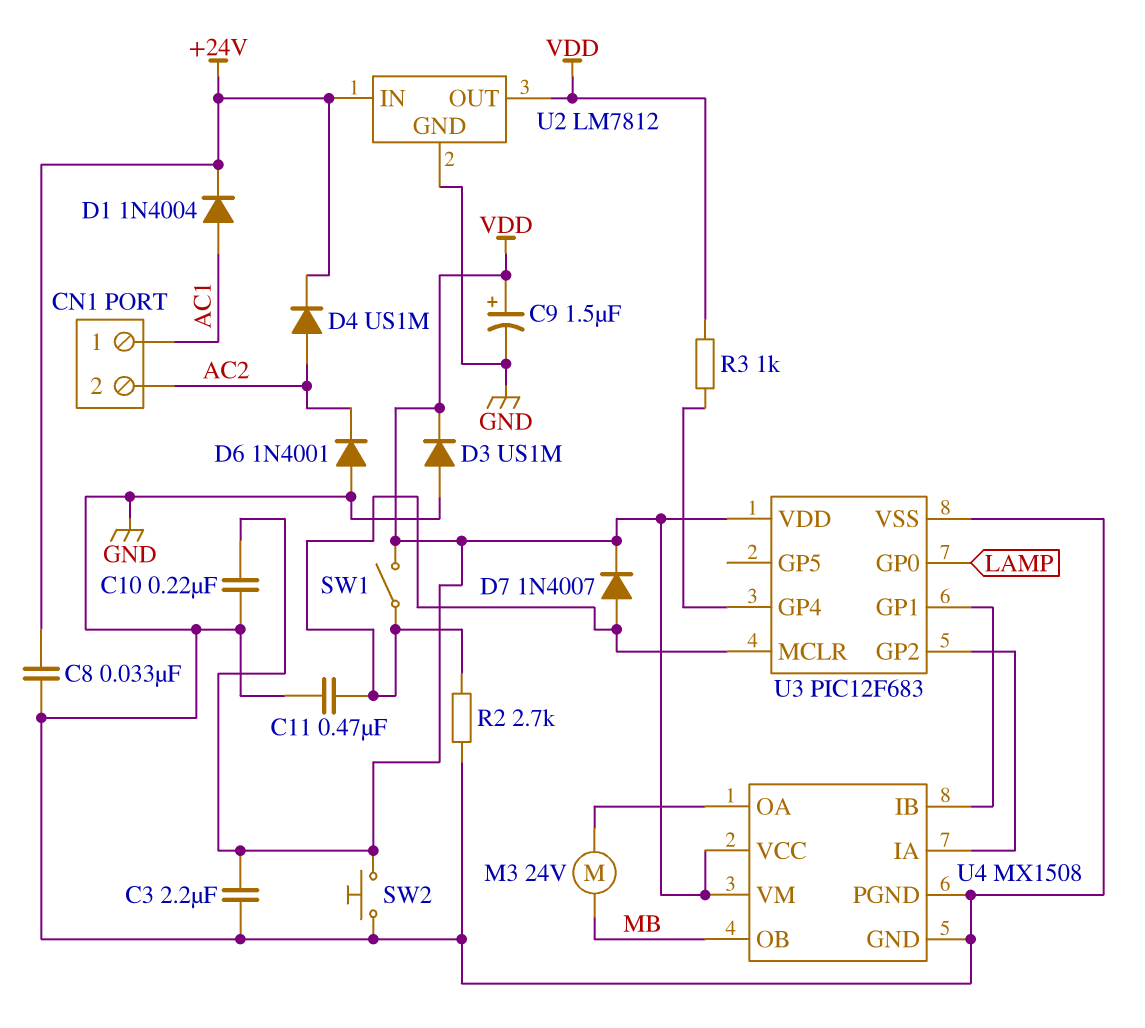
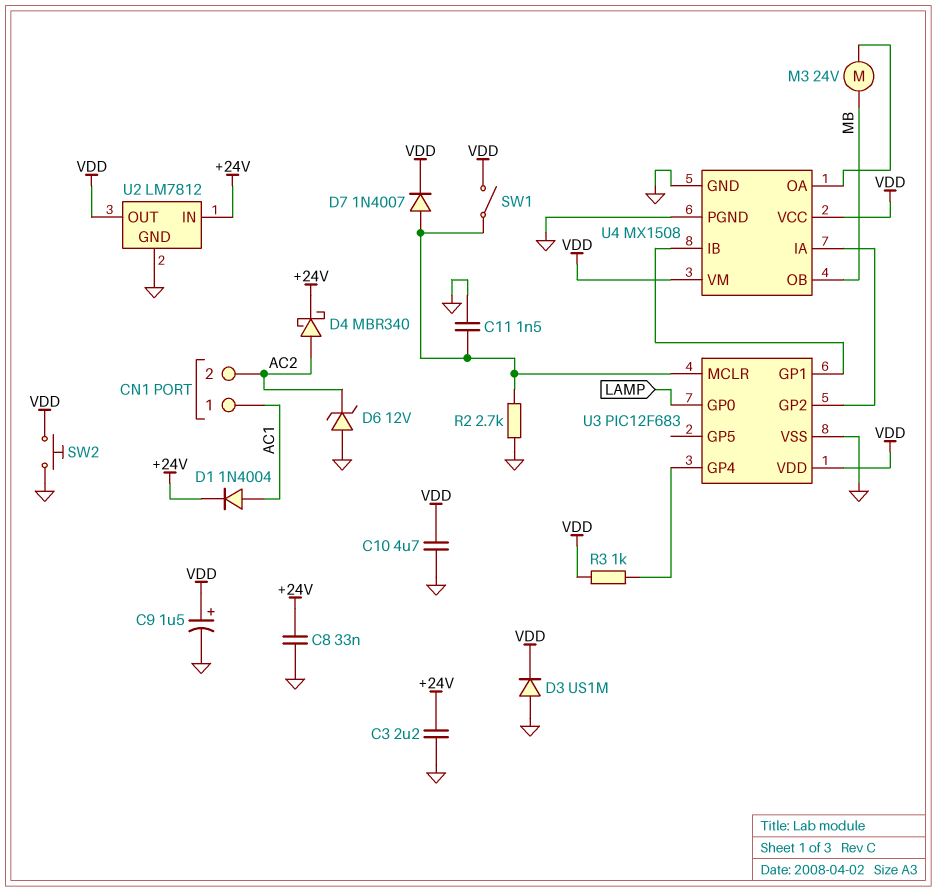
C3: 2.2uF (GND, VDD) -> 2.2uF (+24V, GND)
C10: 220nF (GND, VDD) -> 4.7uF (GND, VDD)
C11: 470nF (GND, U3/MCLR) -> 1.5nF (GND, U3/MCLR)
D4: diode US1M (A AC2, K +24V) -> schottky MBR340 (A AC2, K +24V)
D6: diode 1N4001 (A GND, K AC2) -> zener 12V (A GND, K AC2)

